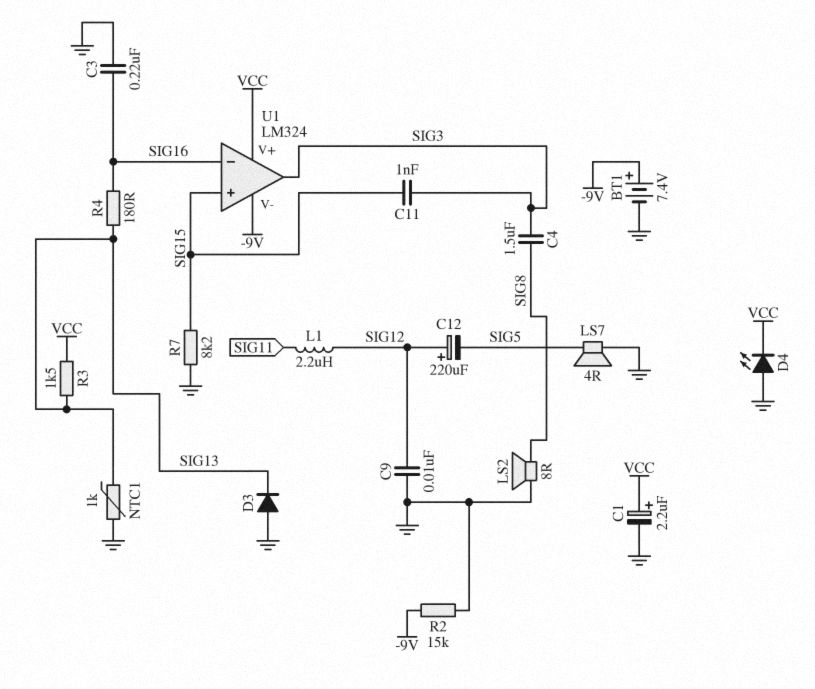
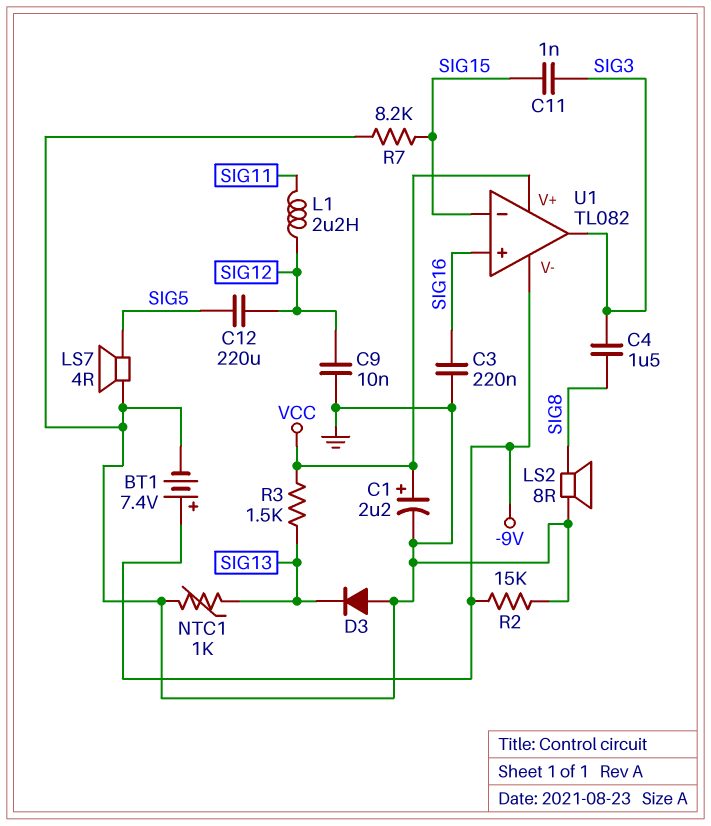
C12: 220uF (plus SIG12, minus SIG5) -> 220uF (SIG5, SIG12)
D4: LED (A GND, K VCC) -> none
R4: 180 (SIG13, SIG16) -> none
U1: LM324 -> TL082
U1 pin in+: SIG15 -> SIG16
U1 pin in-: SIG16 -> SIG15

